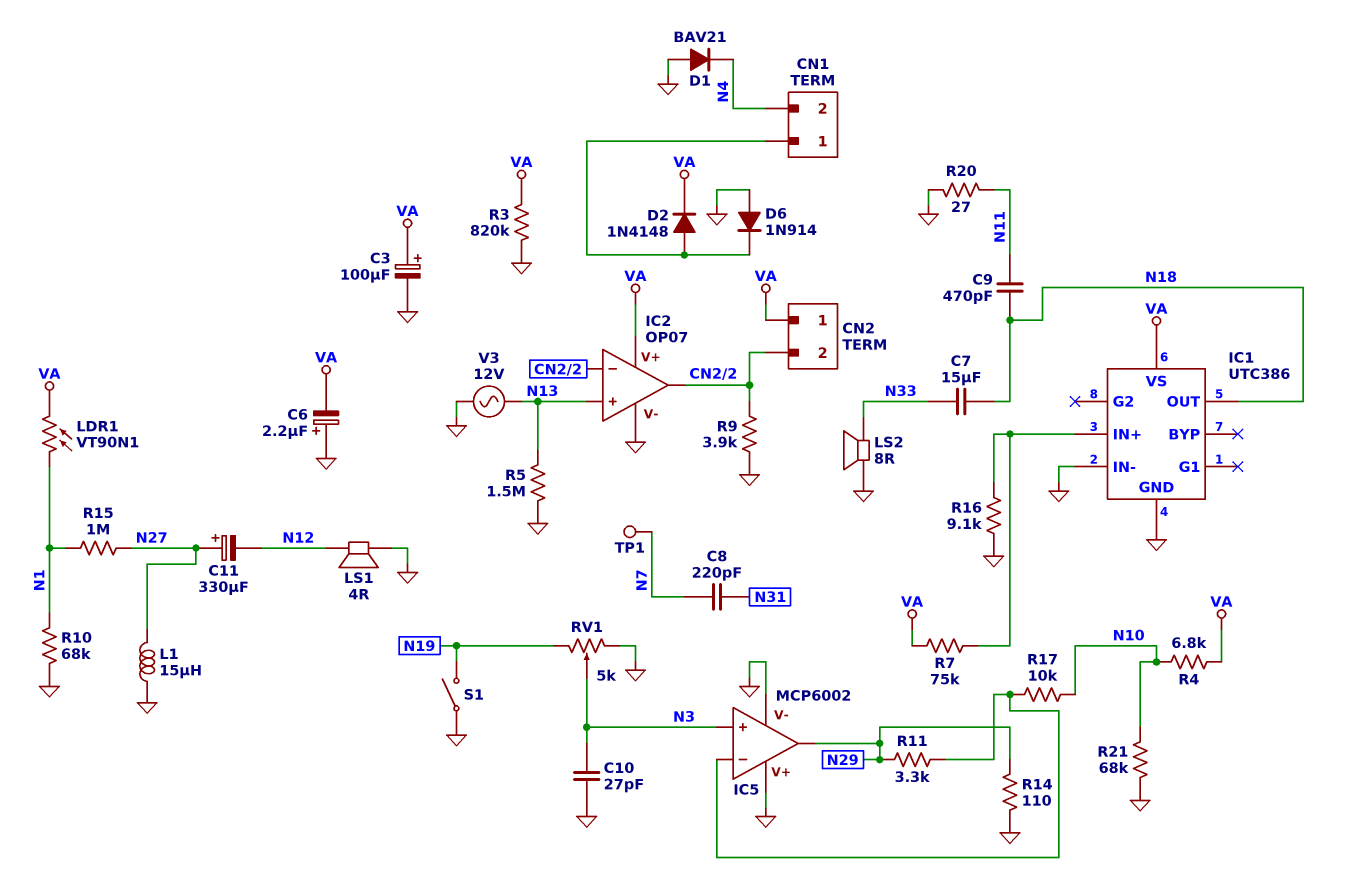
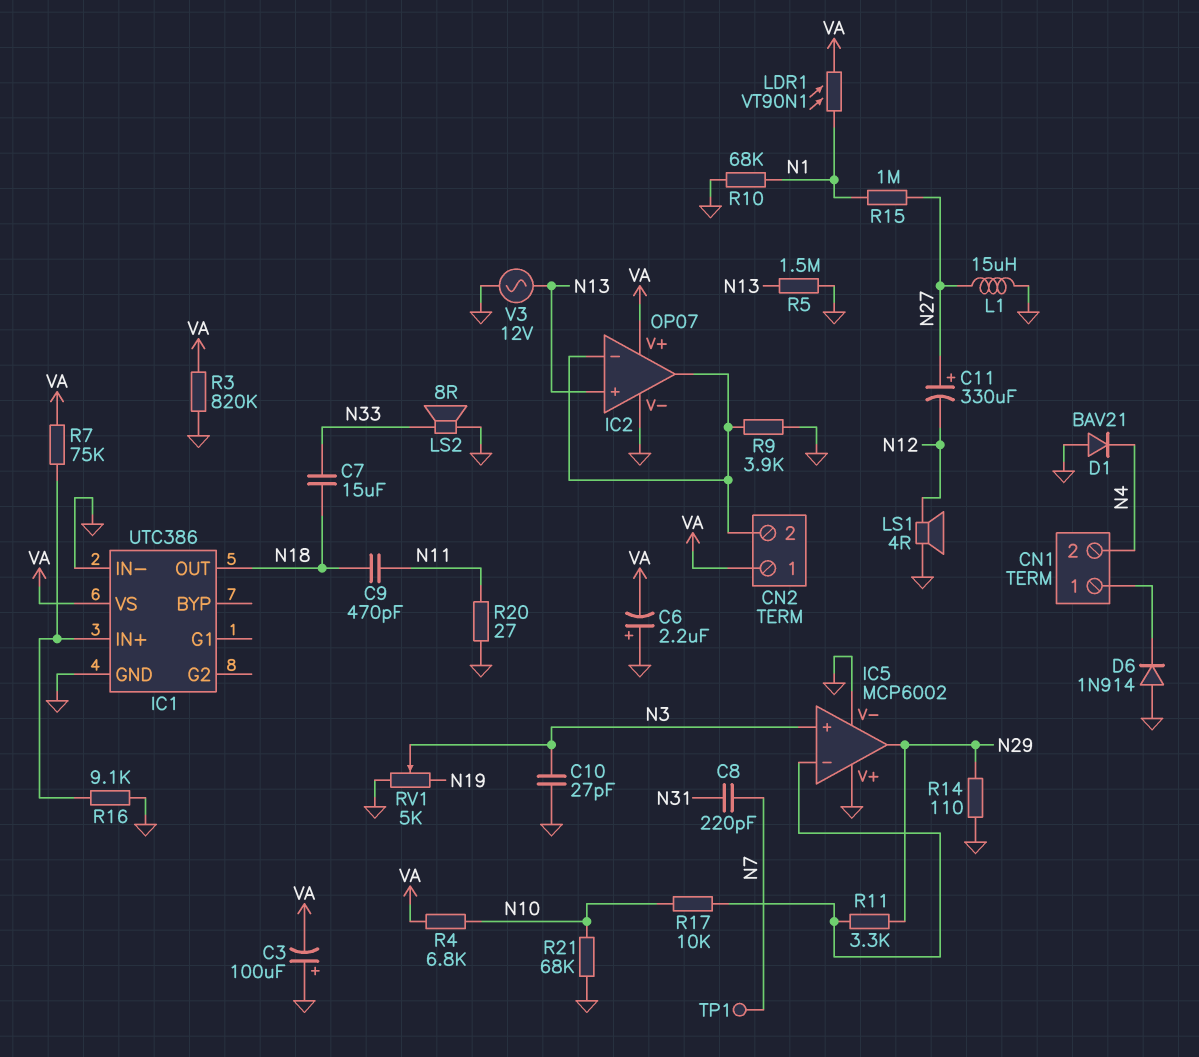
C3: 100uF (plus VA, minus GND) -> 100uF (plus GND, minus VA)
D2: diode 1N4148 (A CN1/1, K VA) -> none
S1: switch (GND, N19) -> none

